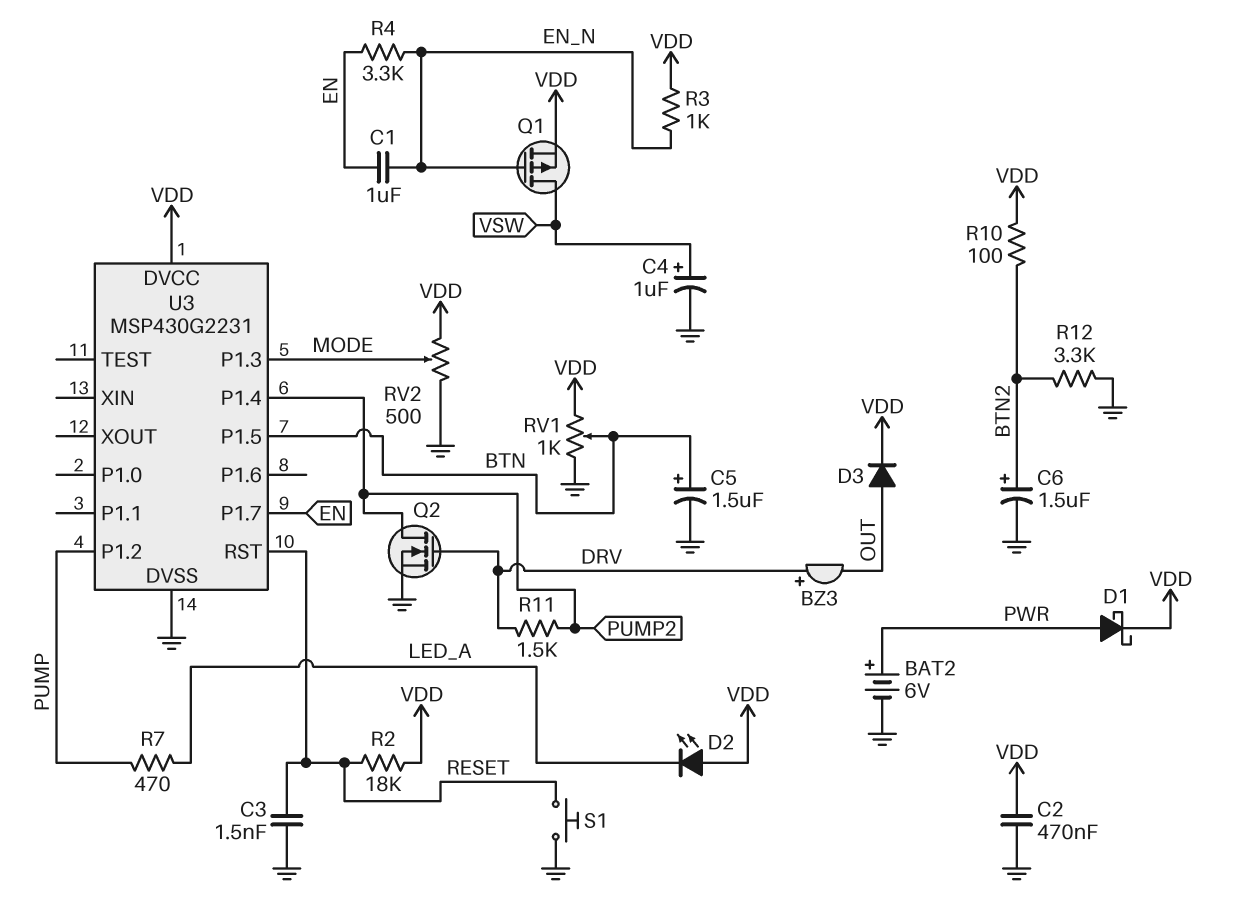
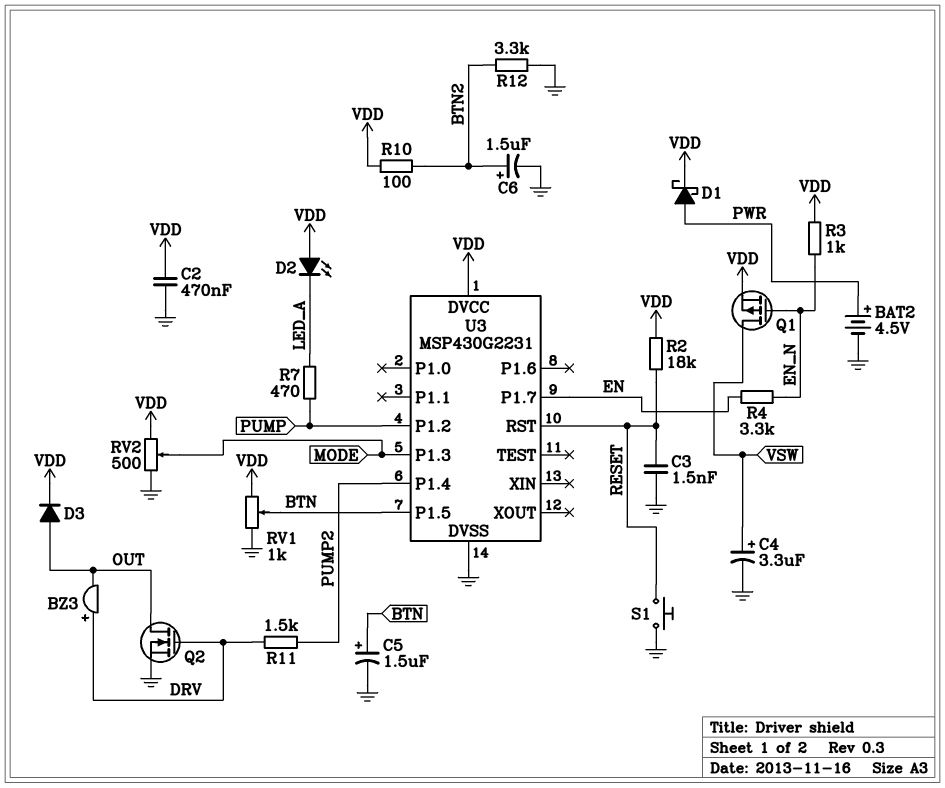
BAT2: 6V (plus PWR, minus GND) -> 4.5V (plus PWR, minus GND)
C1: 1uF (EN, EN_N) -> none
C4: 1uF (plus VSW, minus GND) -> 3.3uF (plus VSW, minus GND)
Q2: NMOS (G DRV, D PUMP2, S GND) -> NMOS (G DRV, D OUT, S GND)

